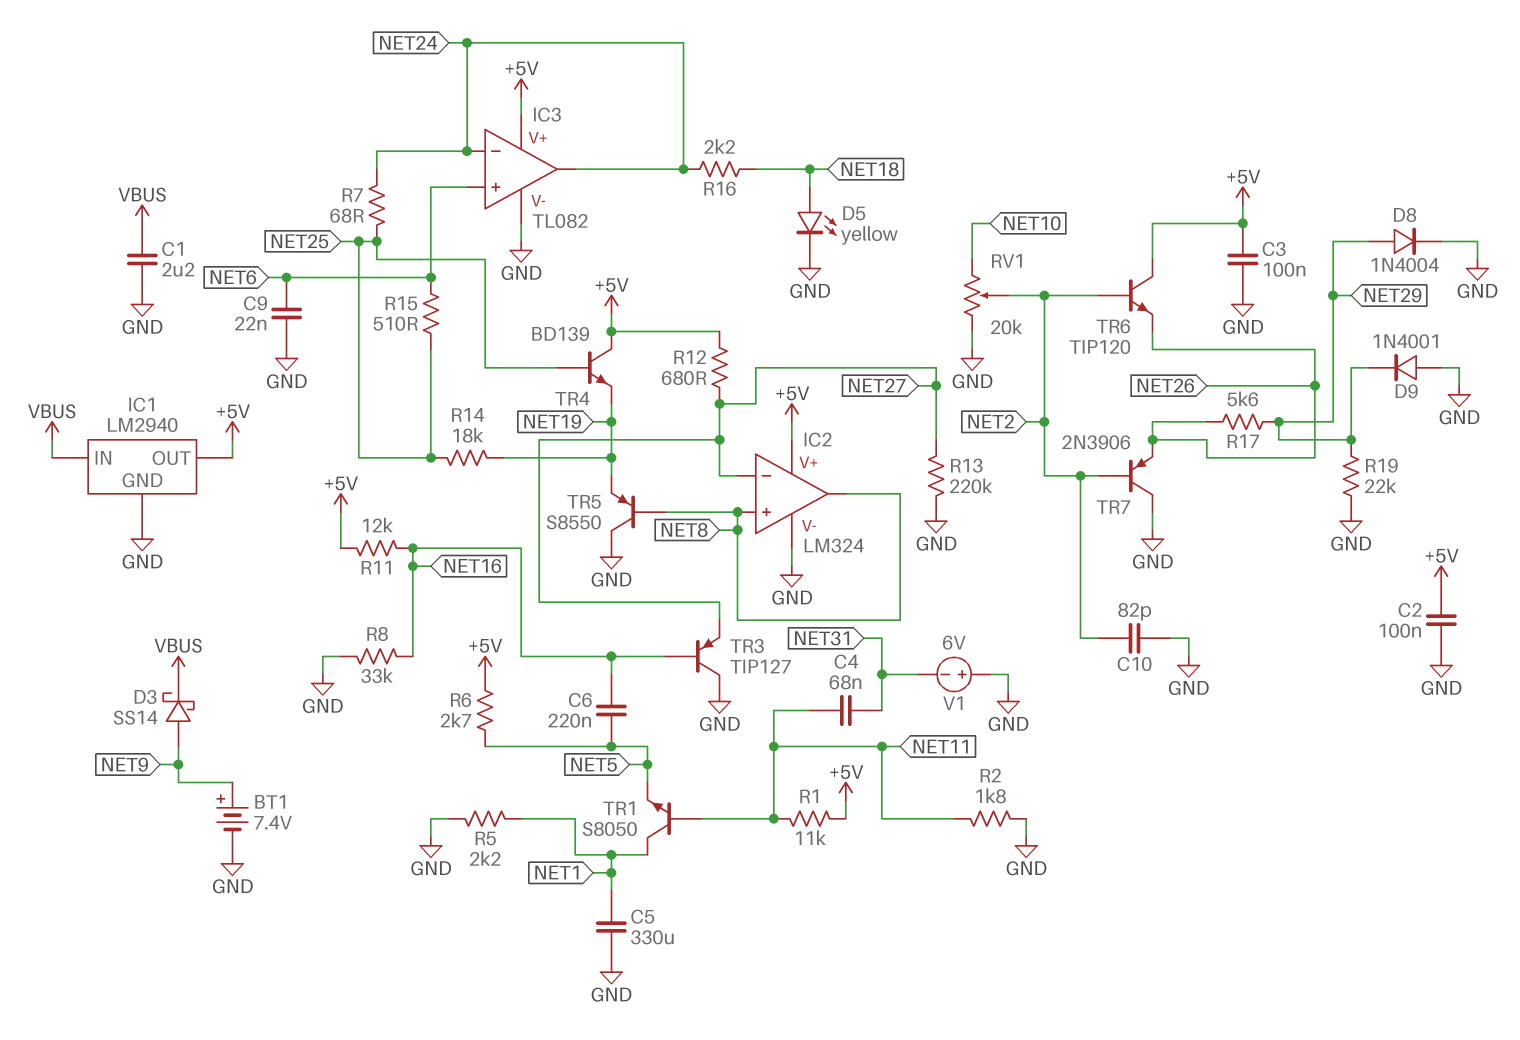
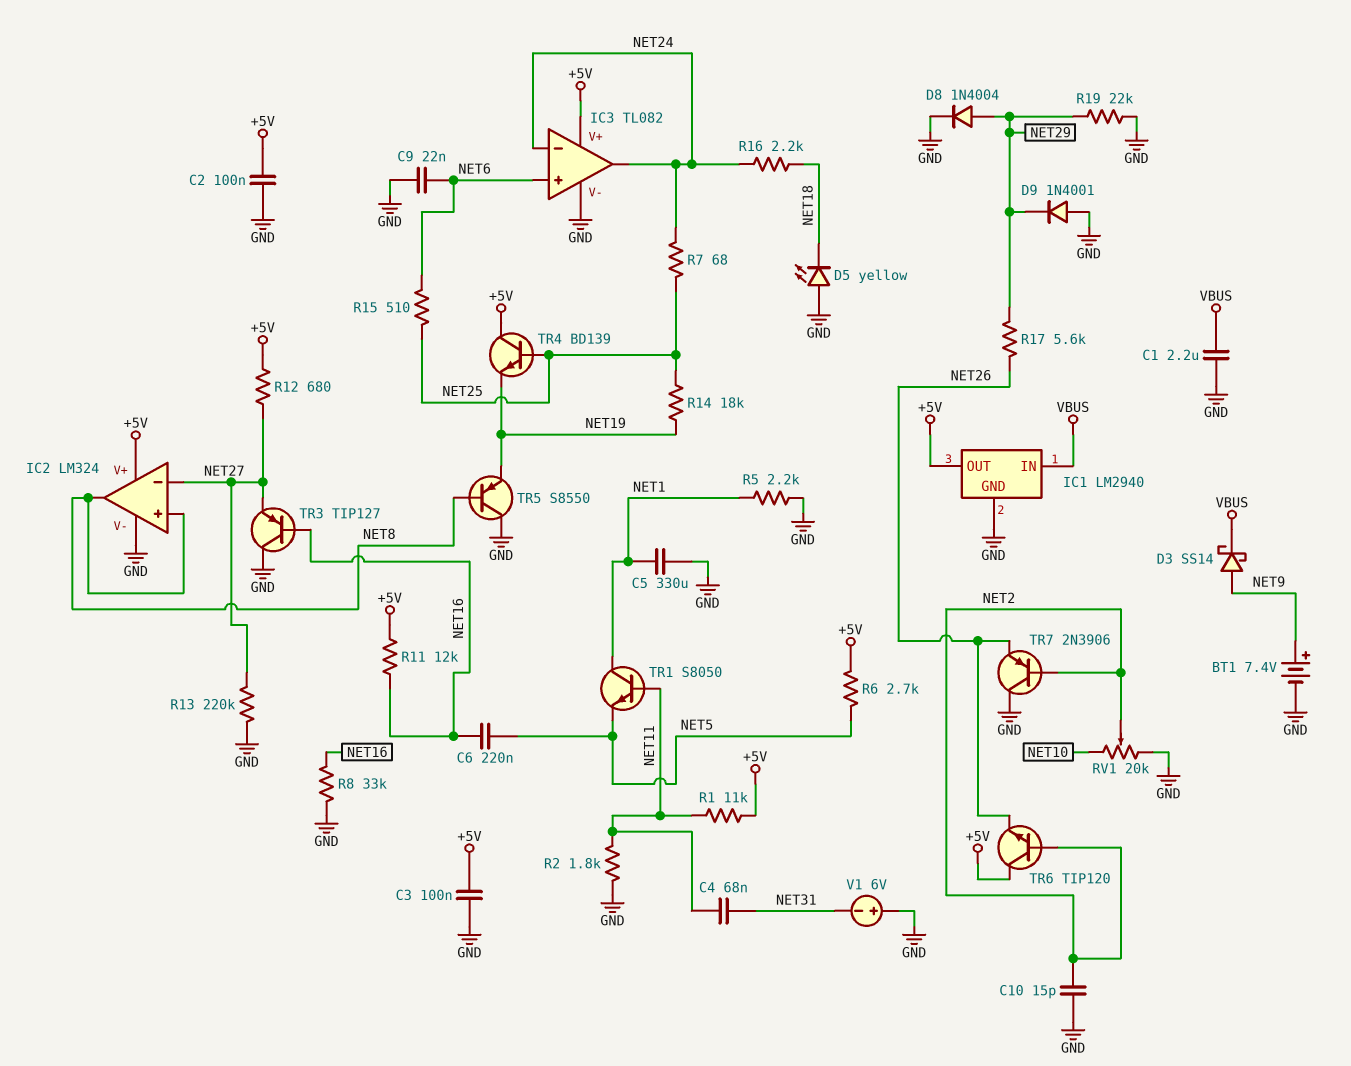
C10: 82pF (GND, NET2) -> 15pF (GND, NET2)
D5: LED yellow (A NET18, K GND) -> LED yellow (A GND, K NET18)

